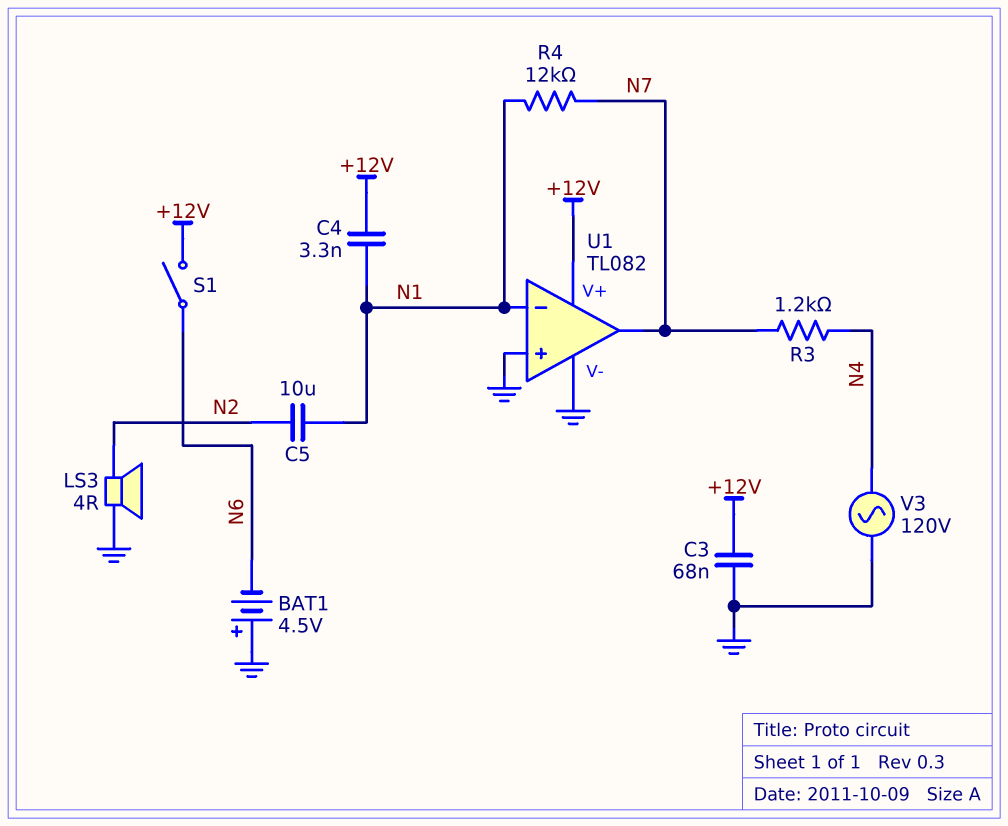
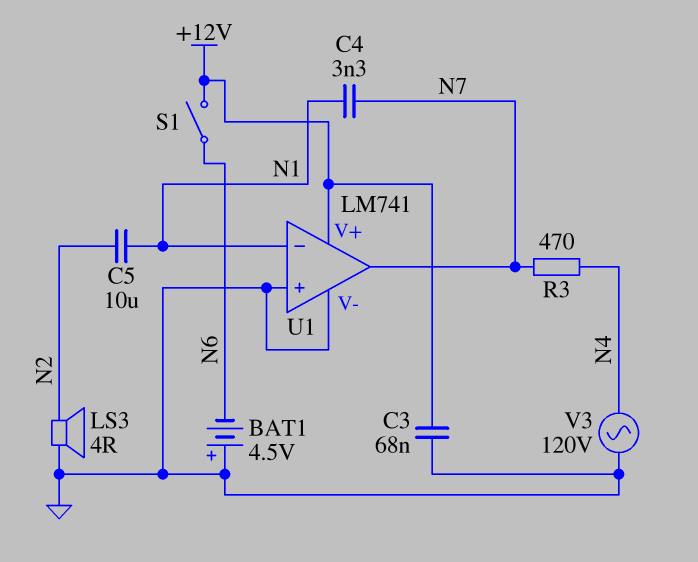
C4: 3.3nF (+12V, N1) -> 3.3nF (N1, N7)
R3: 1.2k (N4, N7) -> 470 (N4, N7)
R4: 12k (N1, N7) -> none
U1: TL082 -> LM741

